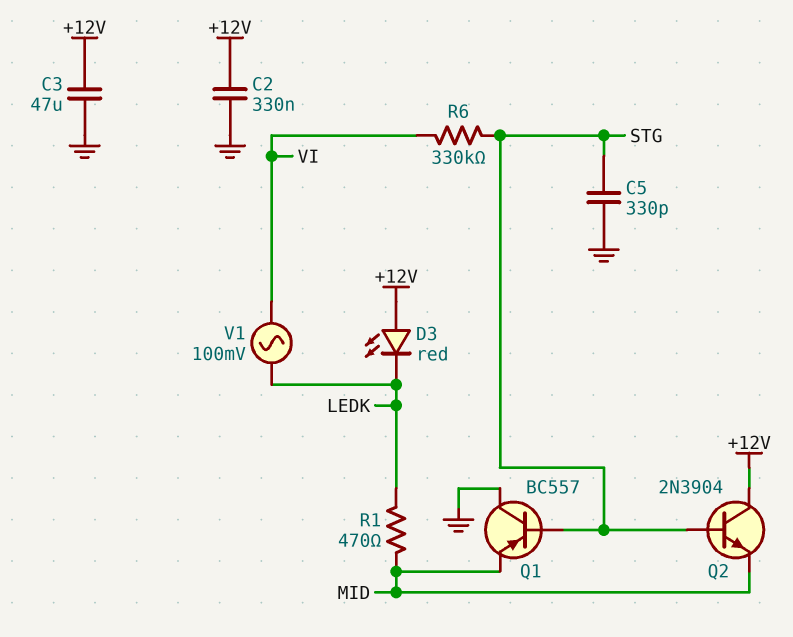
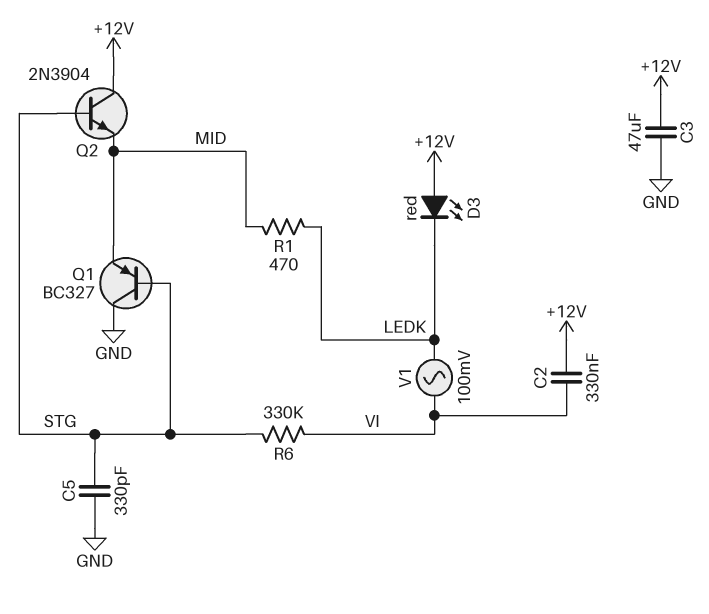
C2: 330nF (+12V, GND) -> 330nF (+12V, VI)
Q1: PNP BC557 (B STG, C GND, E MID) -> PNP BC327 (B STG, C GND, E MID)

